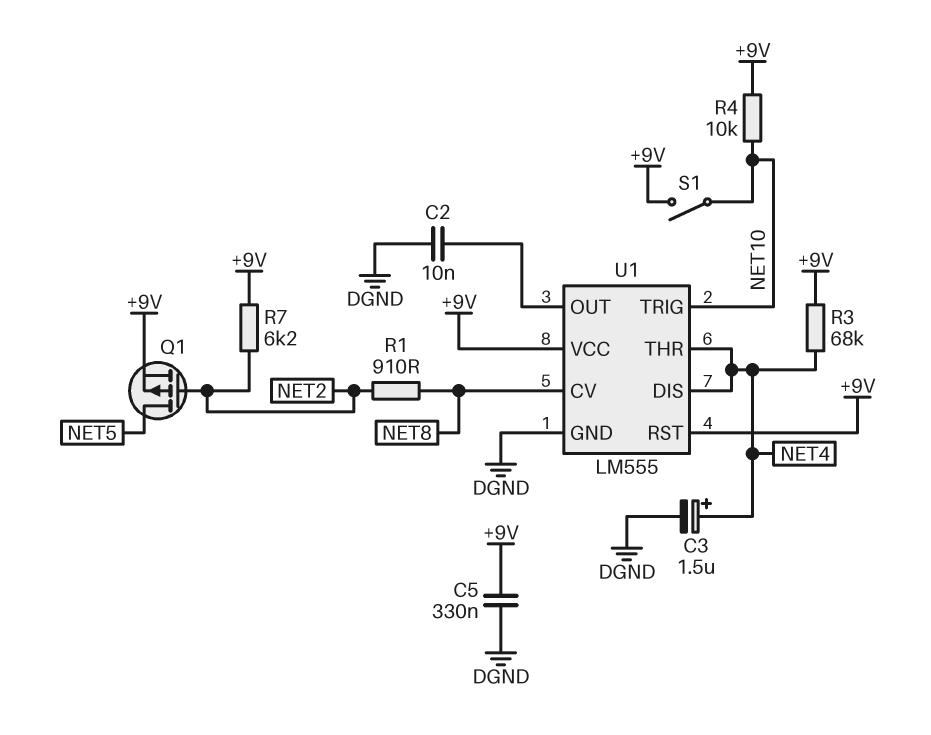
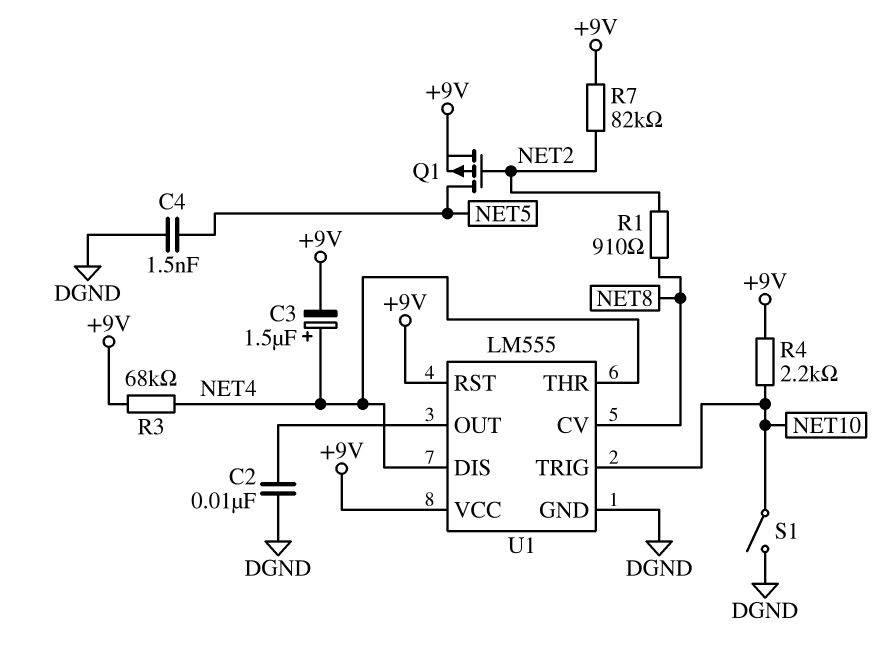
C3: 1.5uF (plus NET4, minus DGND) -> 1.5uF (plus NET4, minus +9V)
C4: none -> 1.5nF (DGND, NET5)
C5: 330nF (+9V, DGND) -> none
R4: 10k (+9V, NET10) -> 2.2k (+9V, NET10)
R7: 6.2k (+9V, NET2) -> 82k (+9V, NET2)
S1: switch (+9V, NET10) -> switch (DGND, NET10)

